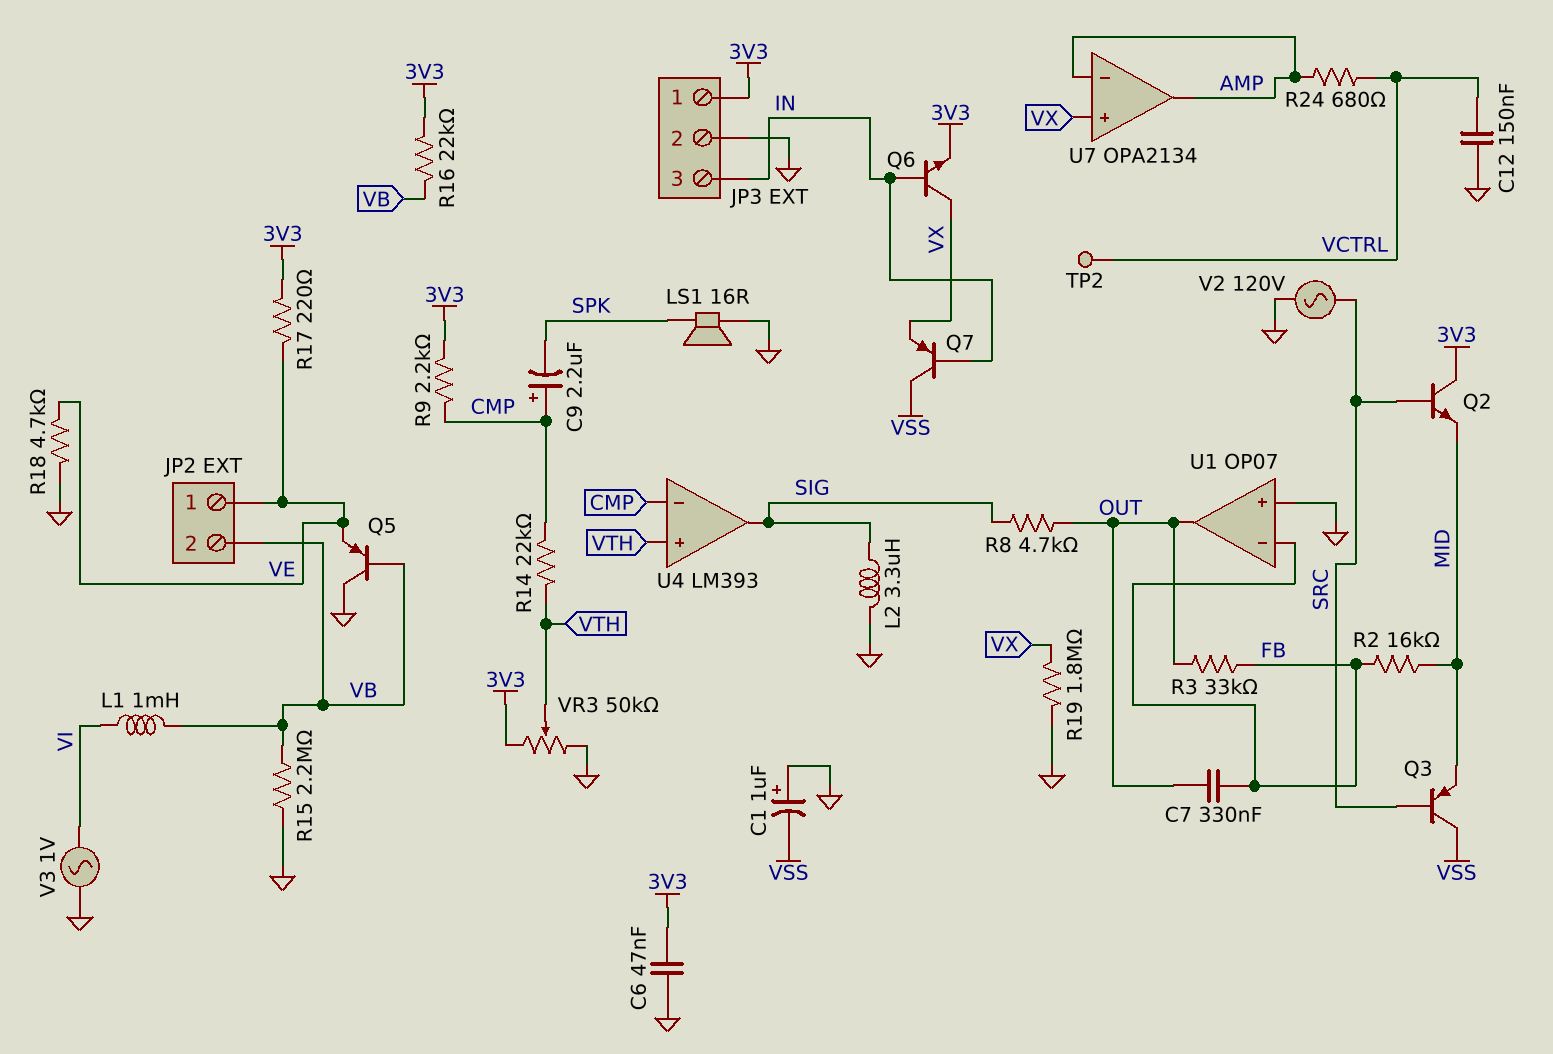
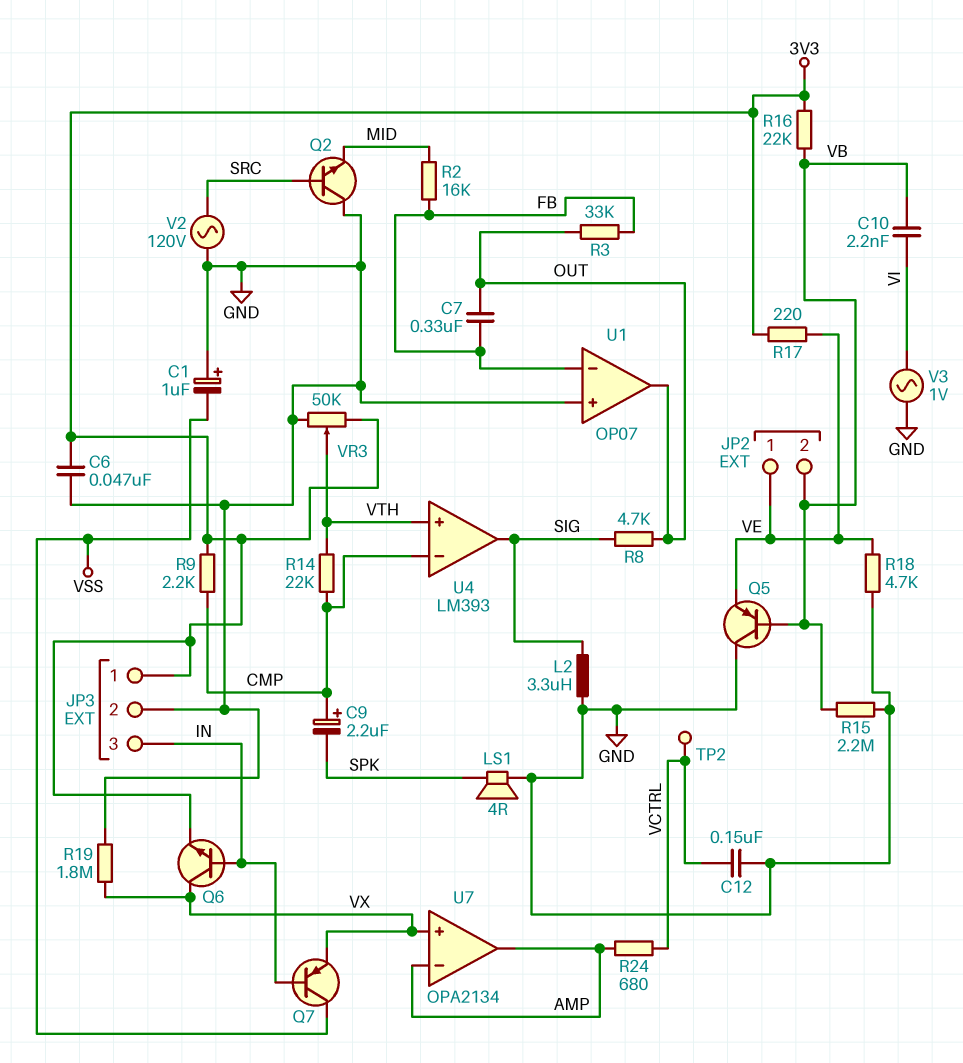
C10: none -> 2.2nF (VB, VI)
L1: 1mH (VB, VI) -> none
LS1: speaker 16R (GND, SPK) -> speaker 4R (GND, SPK)
Q2: NPN (B SRC, C 3V3, E MID) -> NPN (B SRC, C GND, E MID)
Q3: PNP (B SRC, C VSS, E MID) -> none

